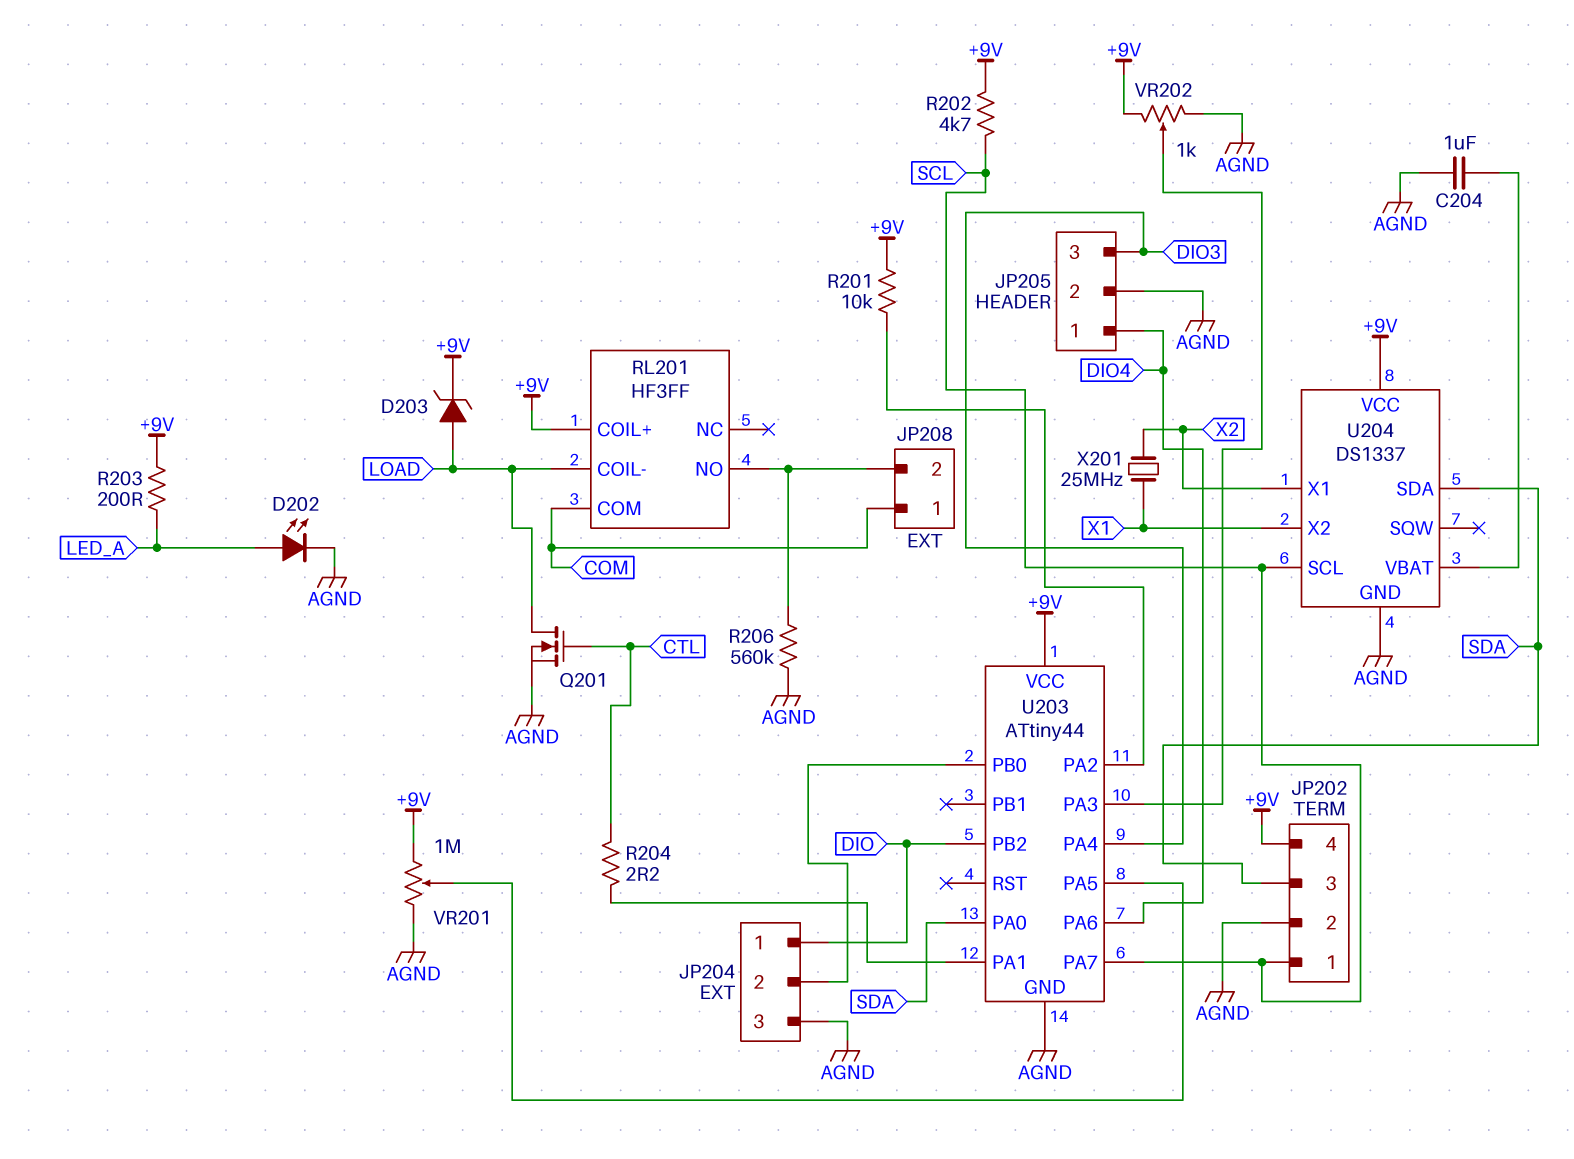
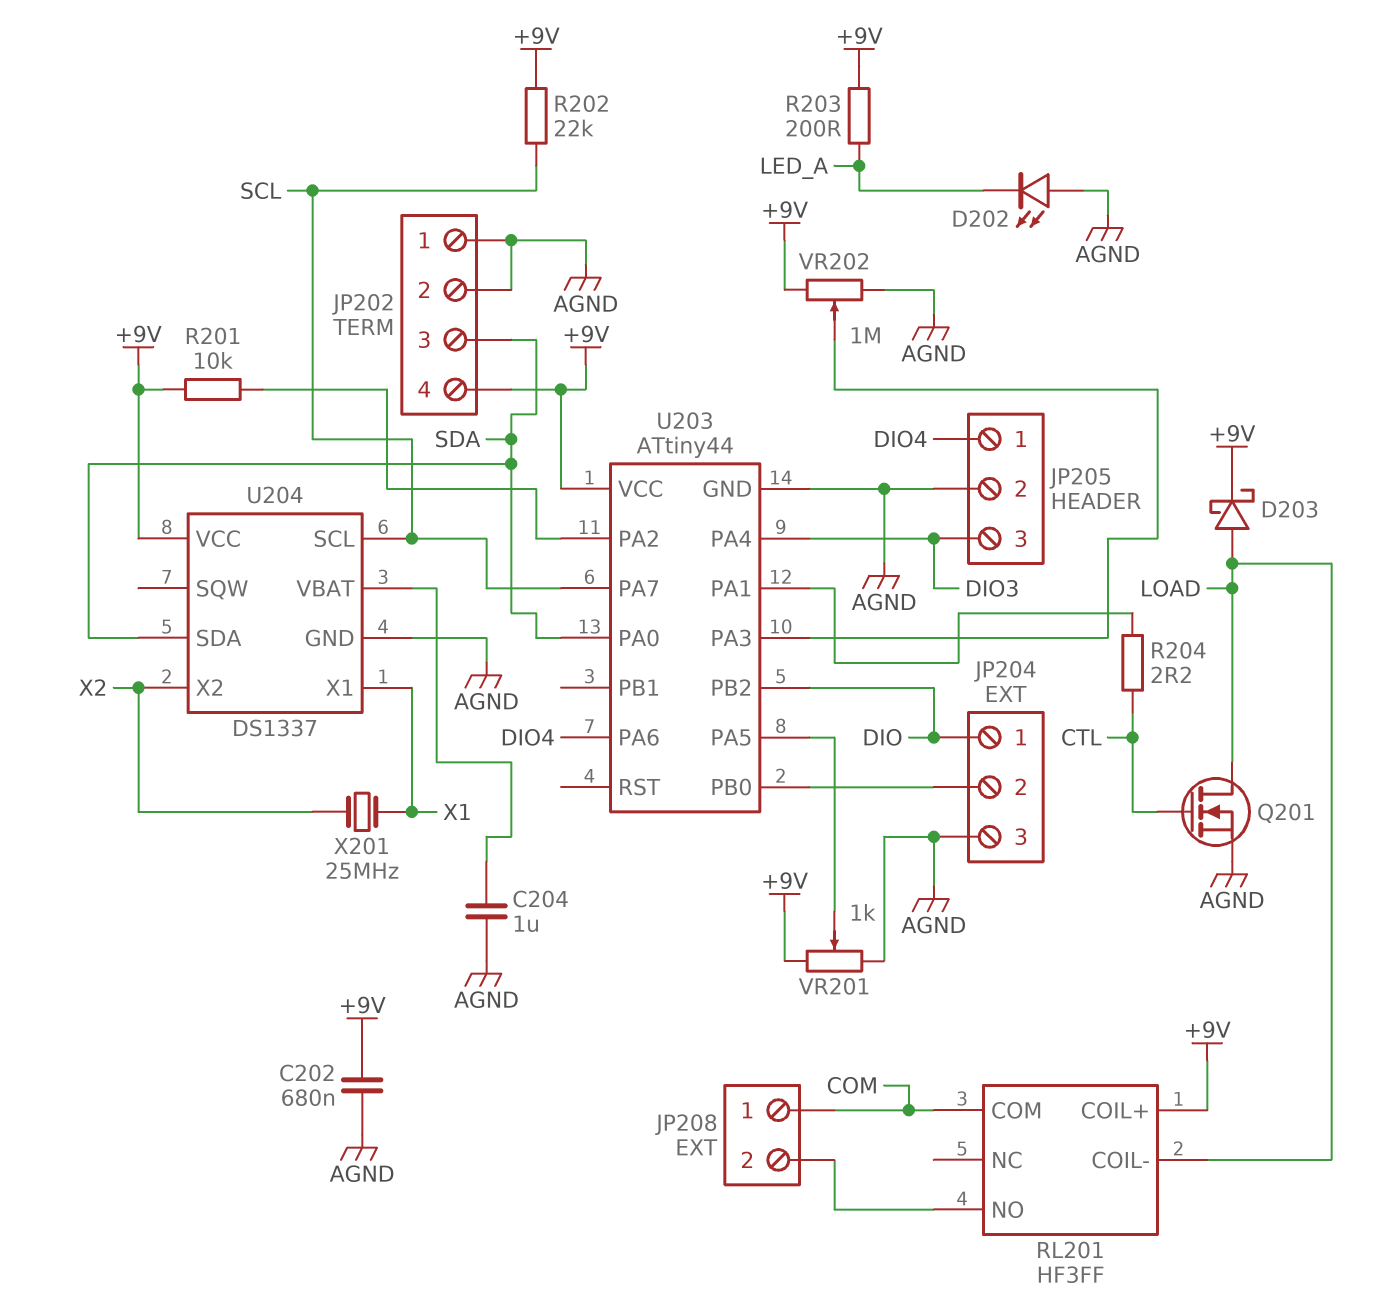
C202: none -> 680nF (+9V, AGND)
D202: LED (A LED_A, K AGND) -> LED (A AGND, K LED_A)
D203: zener (A LOAD, K +9V) -> schottky (A LOAD, K +9V)
JP202 pin 1: SCL -> AGND
R202: 4.7k (+9V, SCL) -> 22k (+9V, SCL)
R206: 560k (AGND, JP208/2) -> none
U204 pin X1: X2 -> X1
U204 pin X2: X1 -> X2
VR201: 1M (+9V, AGND, wiper U203/PA5) -> 1k (+9V, AGND, wiper U203/PA5)
VR202: 1k (+9V, AGND, wiper U203/PA3) -> 1M (+9V, AGND, wiper U203/PA3)

